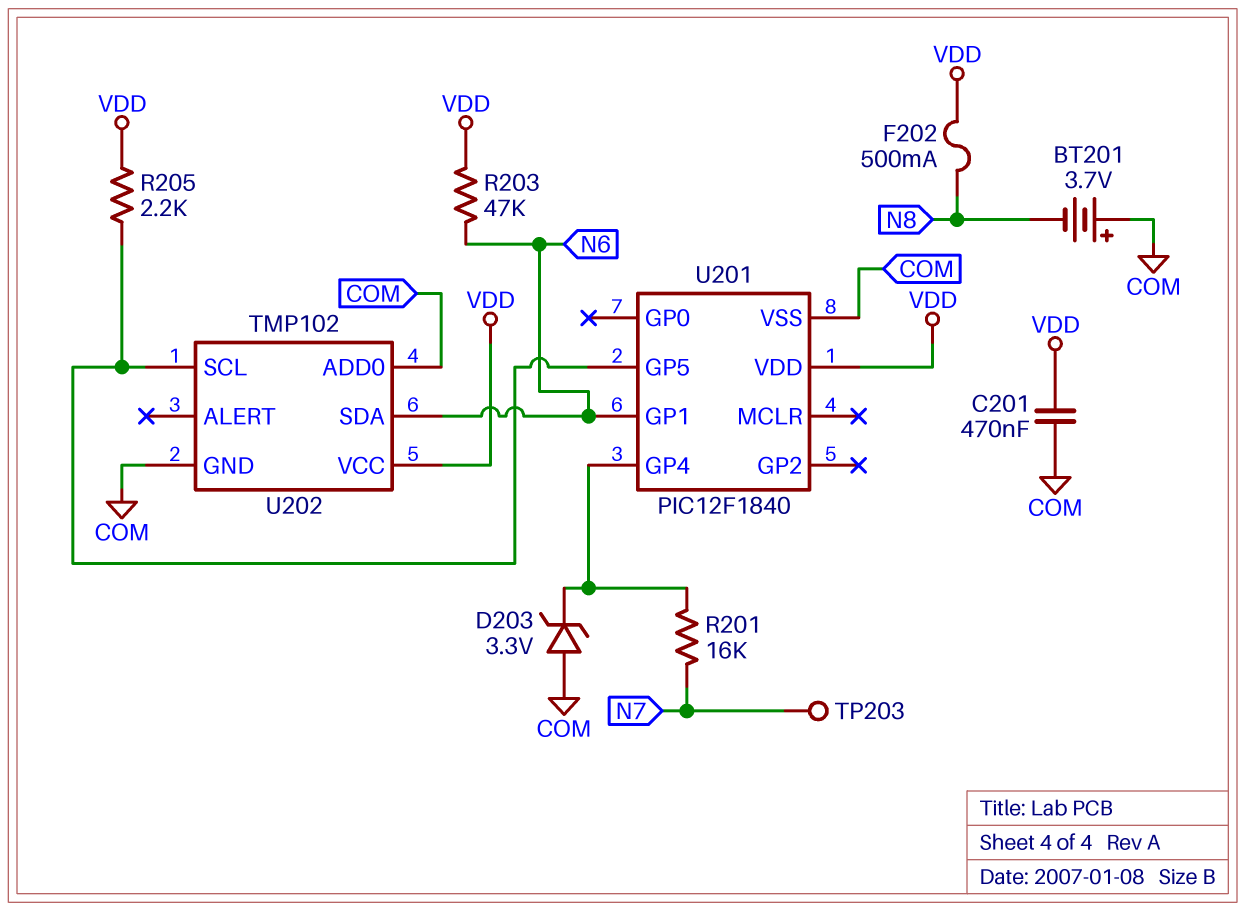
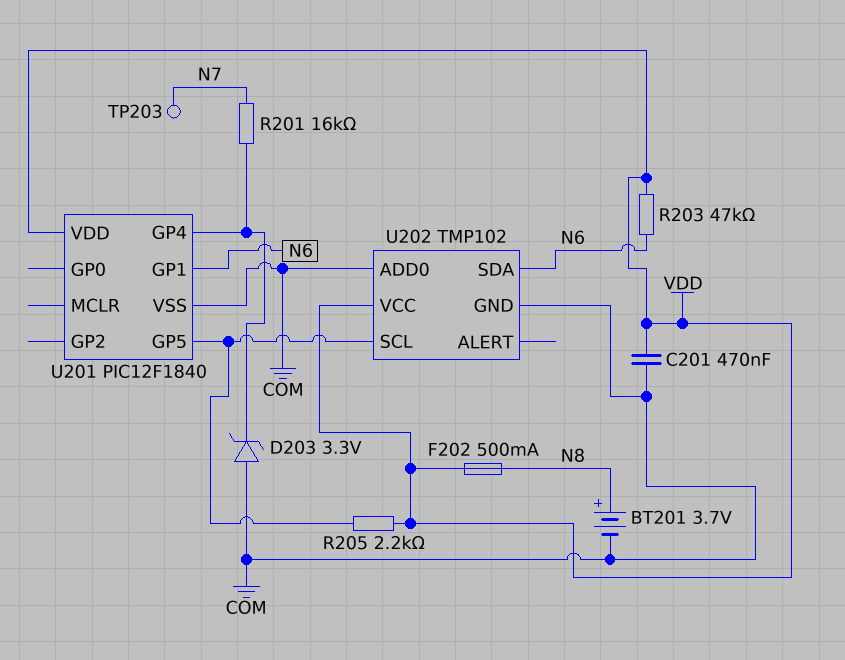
BT201: 3.7V (plus COM, minus N8) -> 3.7V (plus N8, minus COM)

